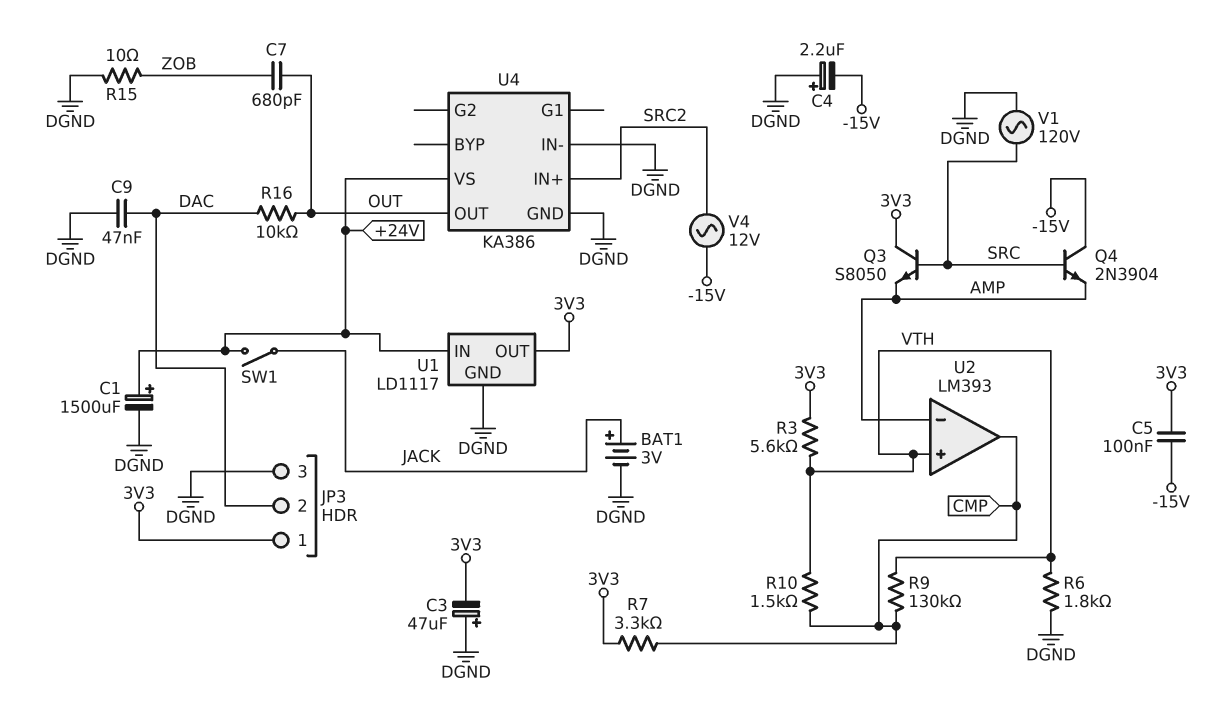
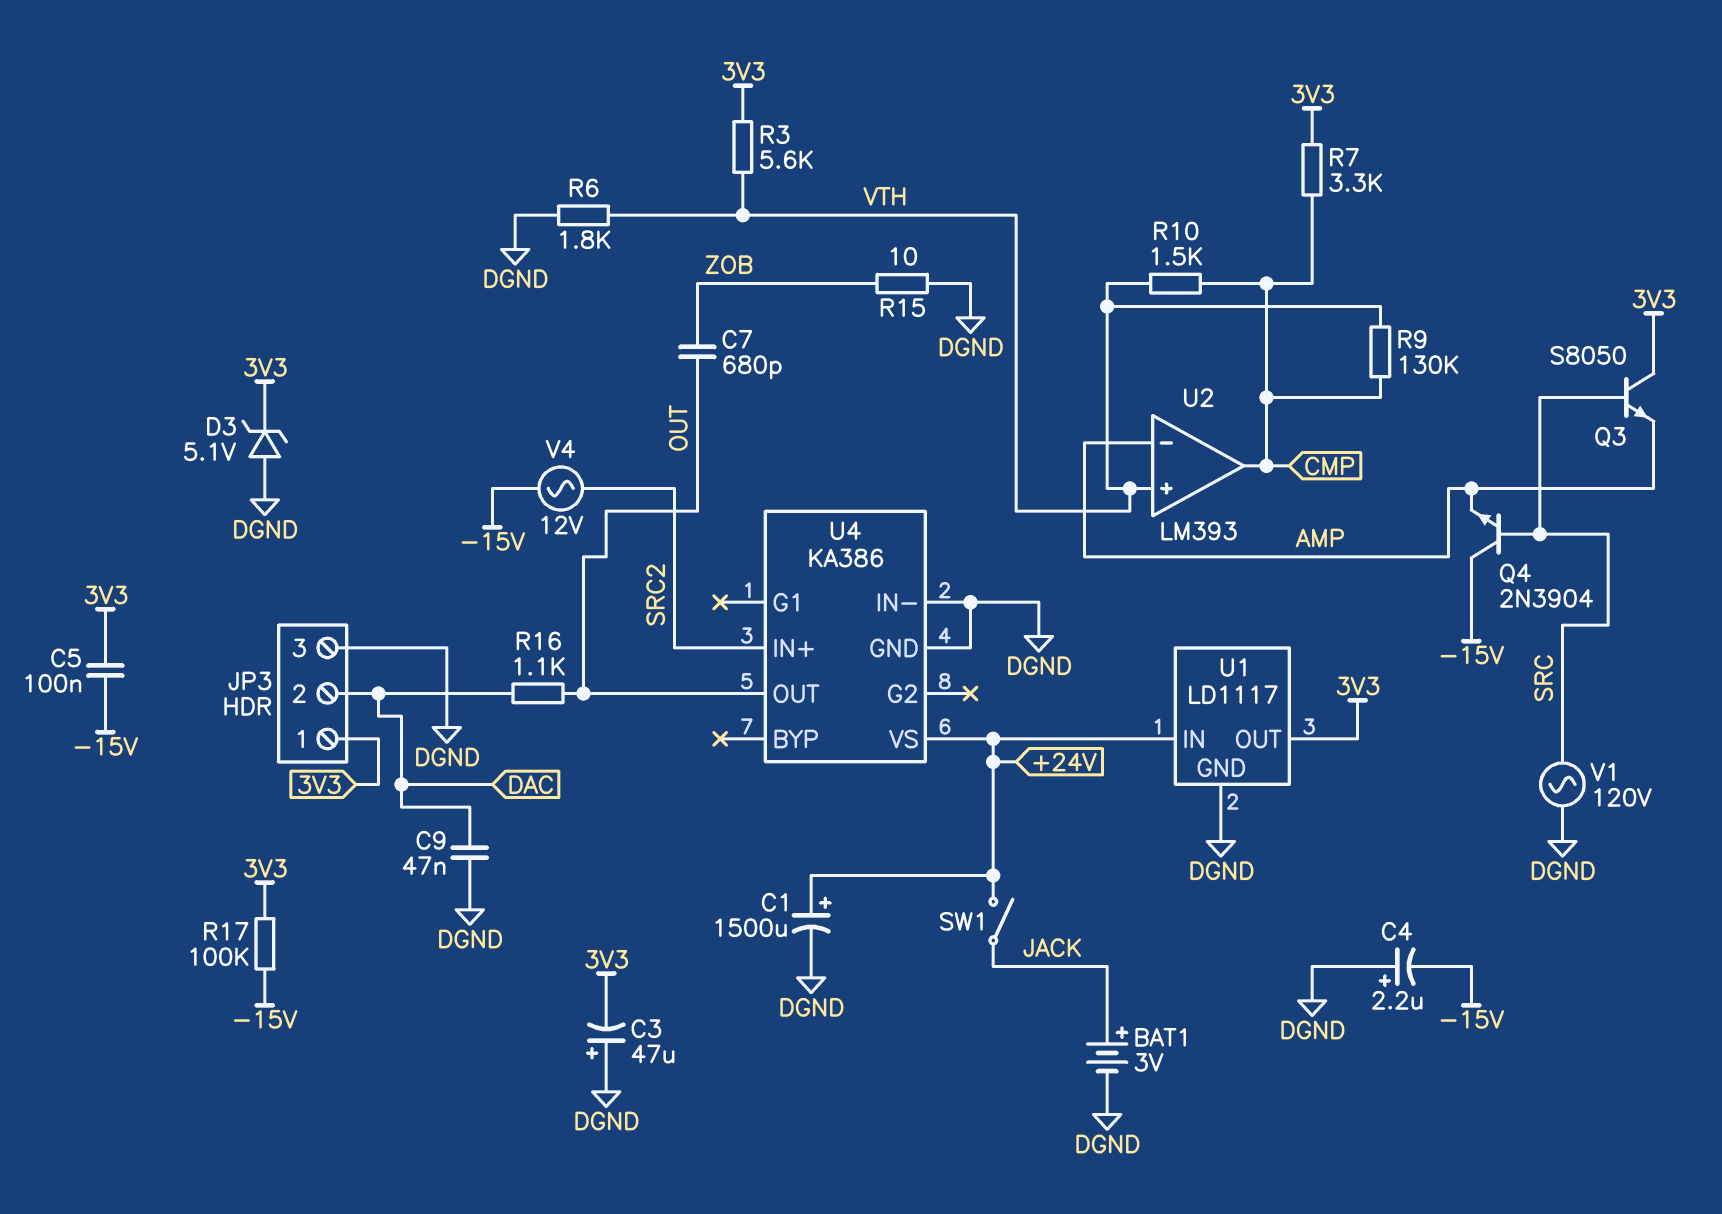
D3: none -> zener 5.1V (A DGND, K 3V3)
R16: 10k (DAC, OUT) -> 1.1k (DAC, OUT)
R17: none -> 100k (-15V, 3V3)

